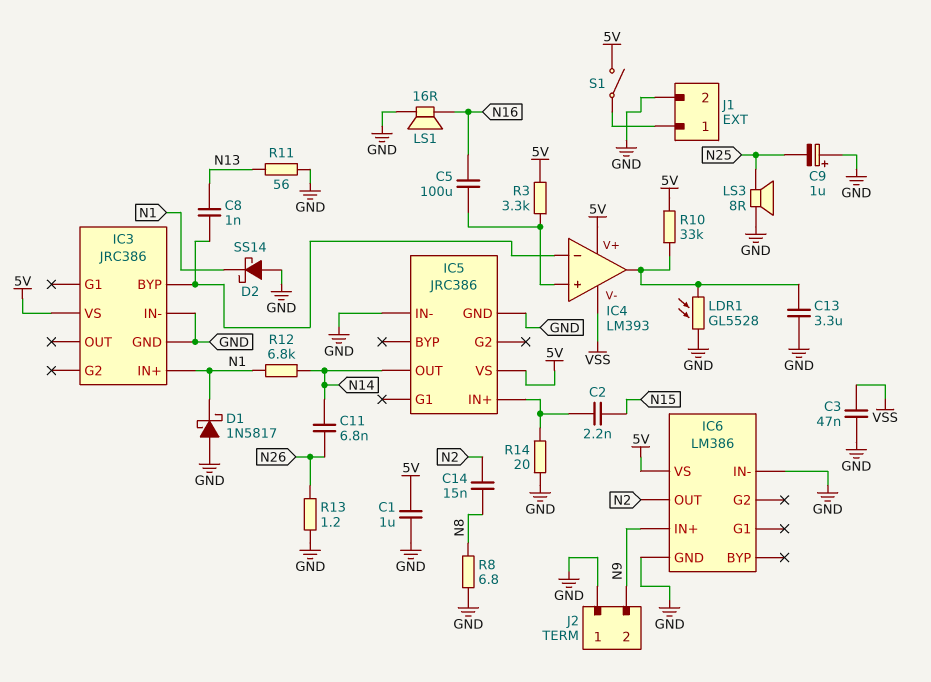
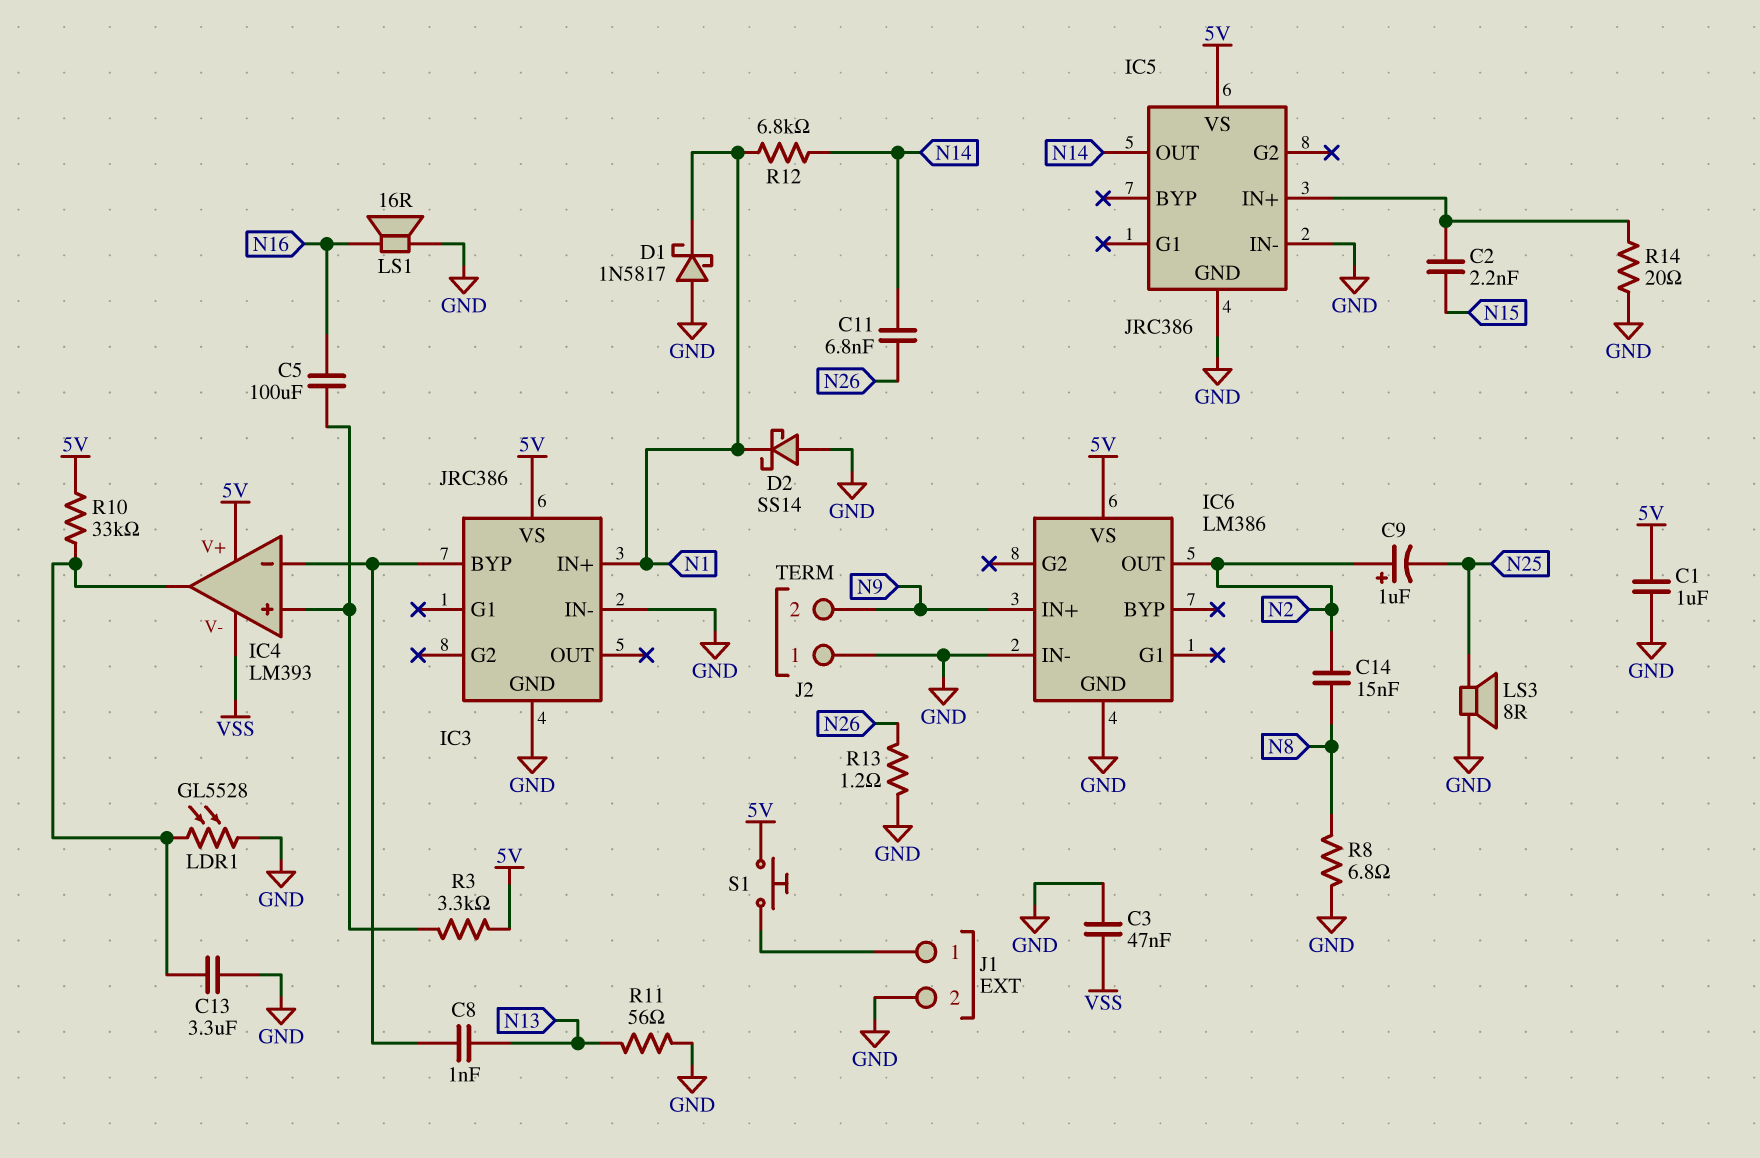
C9: 1uF (plus GND, minus N25) -> 1uF (plus N2, minus N25)
S1: switch (5V, J1/1) -> button (5V, J1/1)

